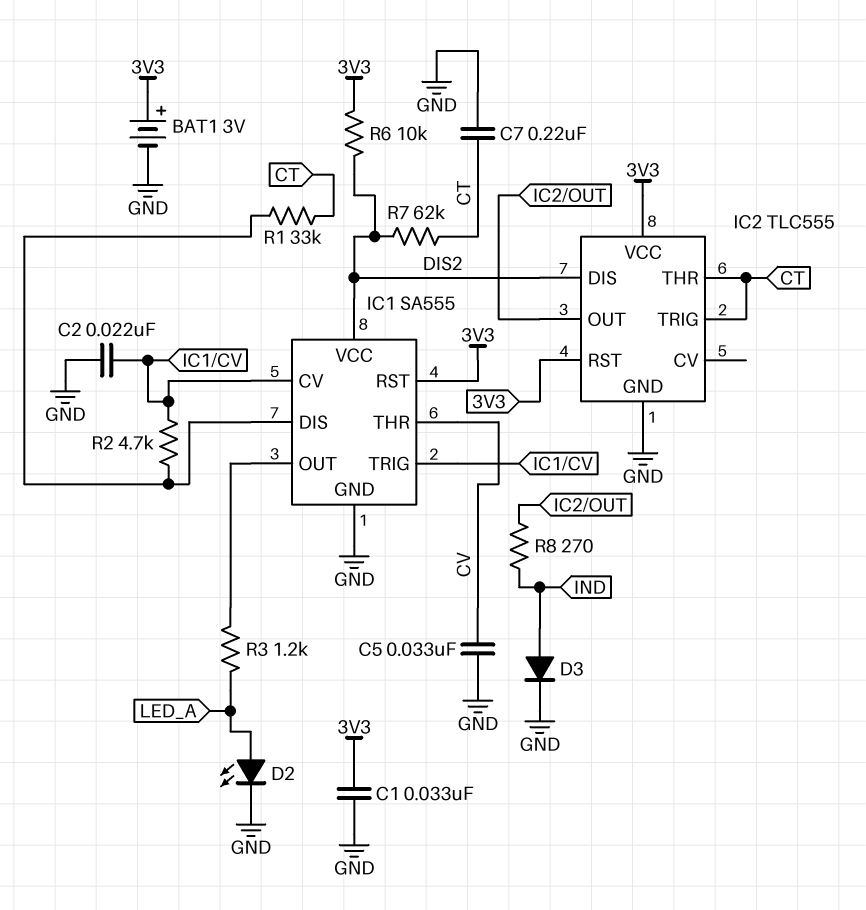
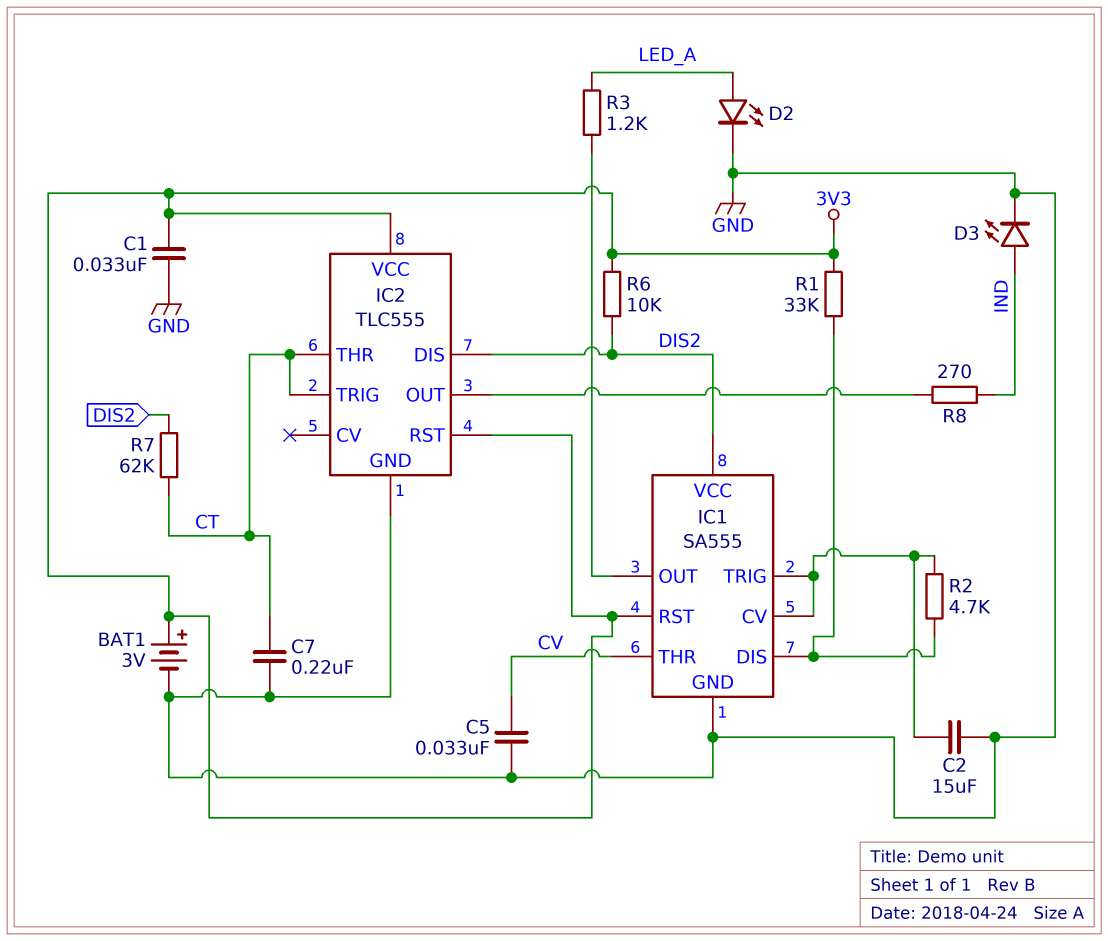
C2: 22nF (GND, IC1/CV) -> 15uF (GND, IC1/CV)
D3: diode (A IND, K GND) -> LED (A IND, K GND)
R1: 33k (CT, IC1/DIS) -> 33k (3V3, IC1/DIS)

